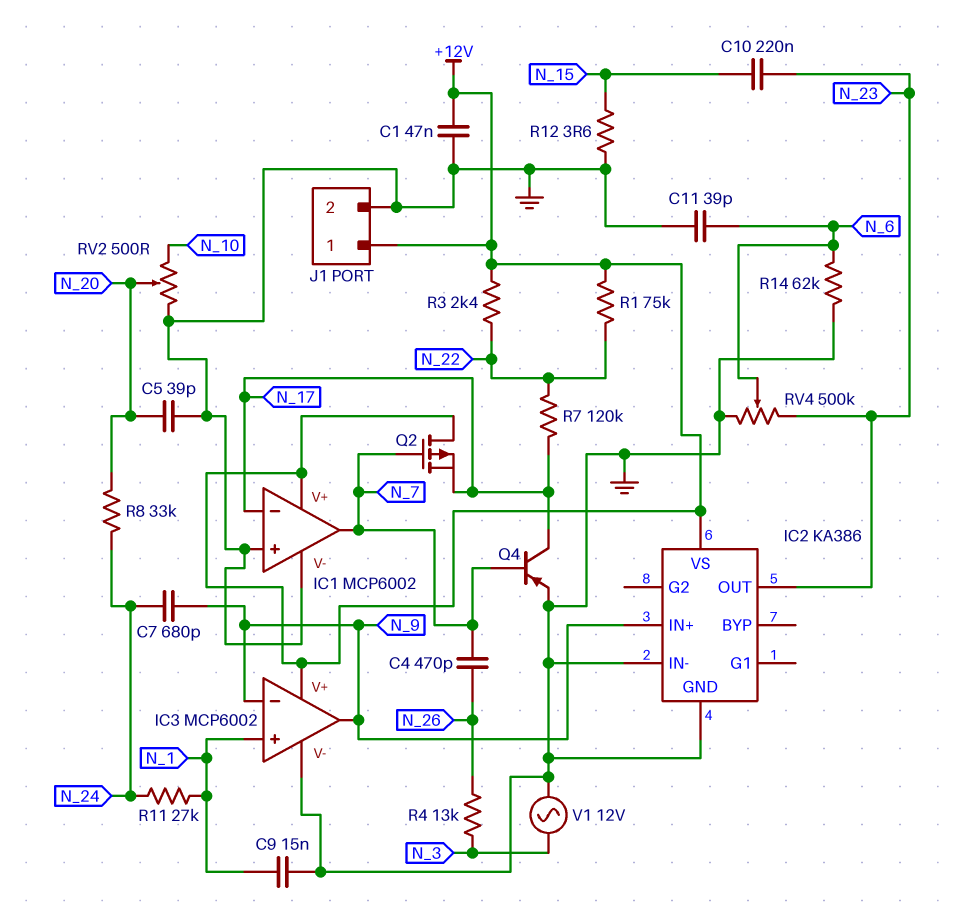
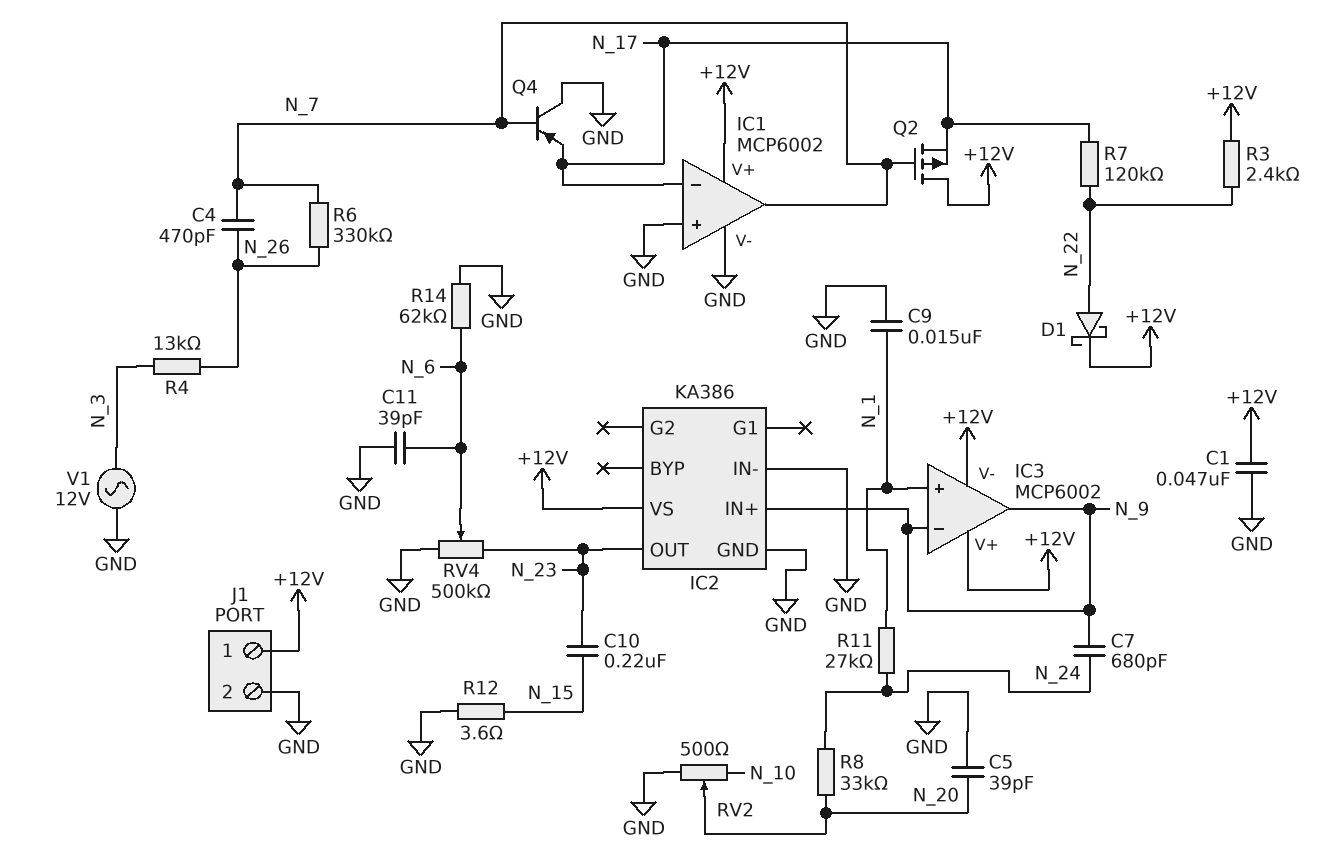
D1: none -> schottky (A N_22, K +12V)
IC3 pin V-: GND -> +12V
Q4: PNP (B N_7, C N_17, E GND) -> PNP (B N_7, C GND, E N_17)
R1: 75k (+12V, N_22) -> none
R6: none -> 330k (N_7, N_26)

